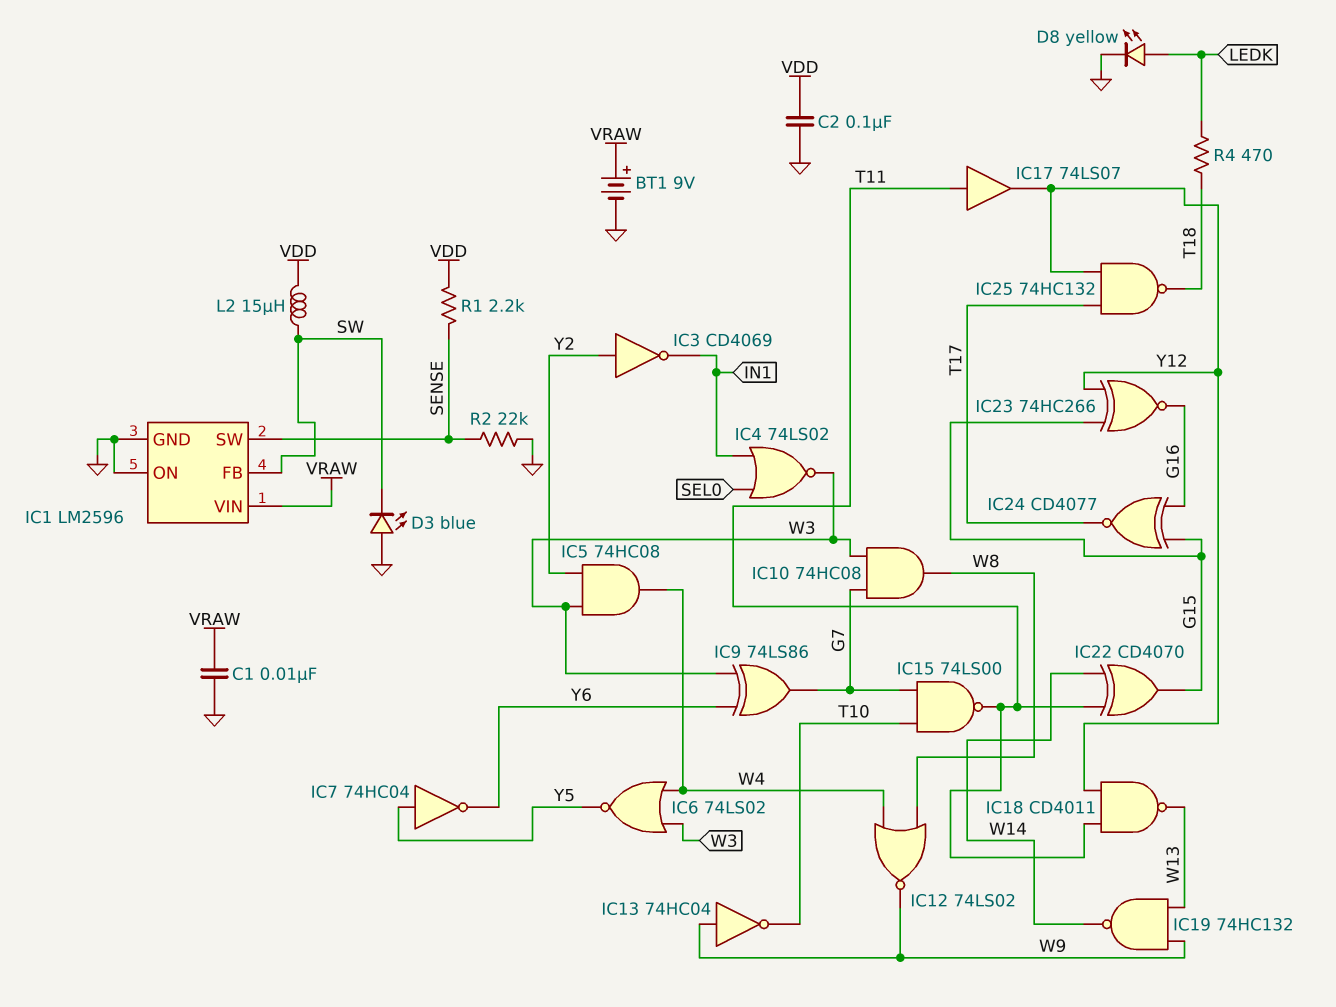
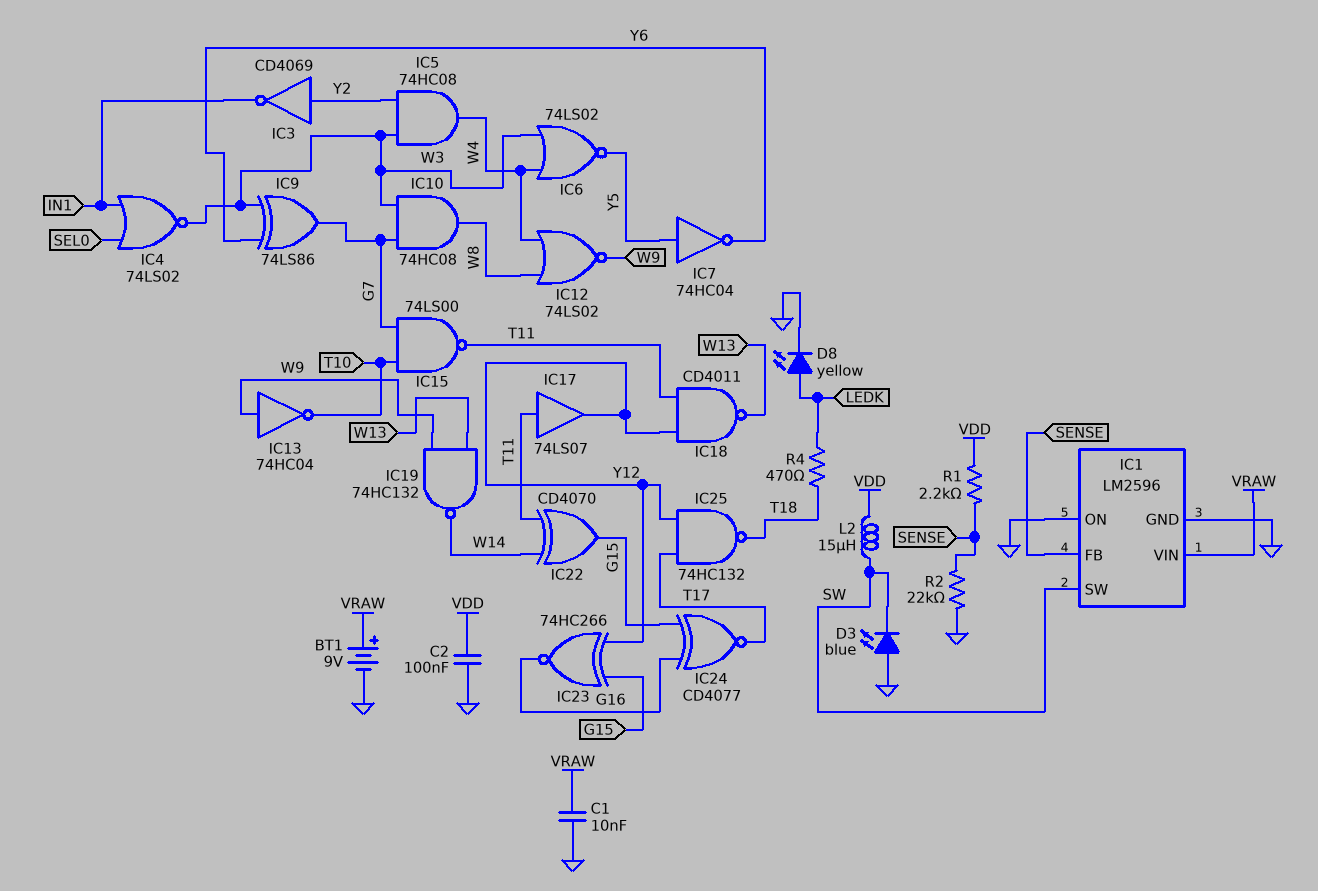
IC1 pin FB: SW -> SENSE
IC1 pin SW: SENSE -> SW

